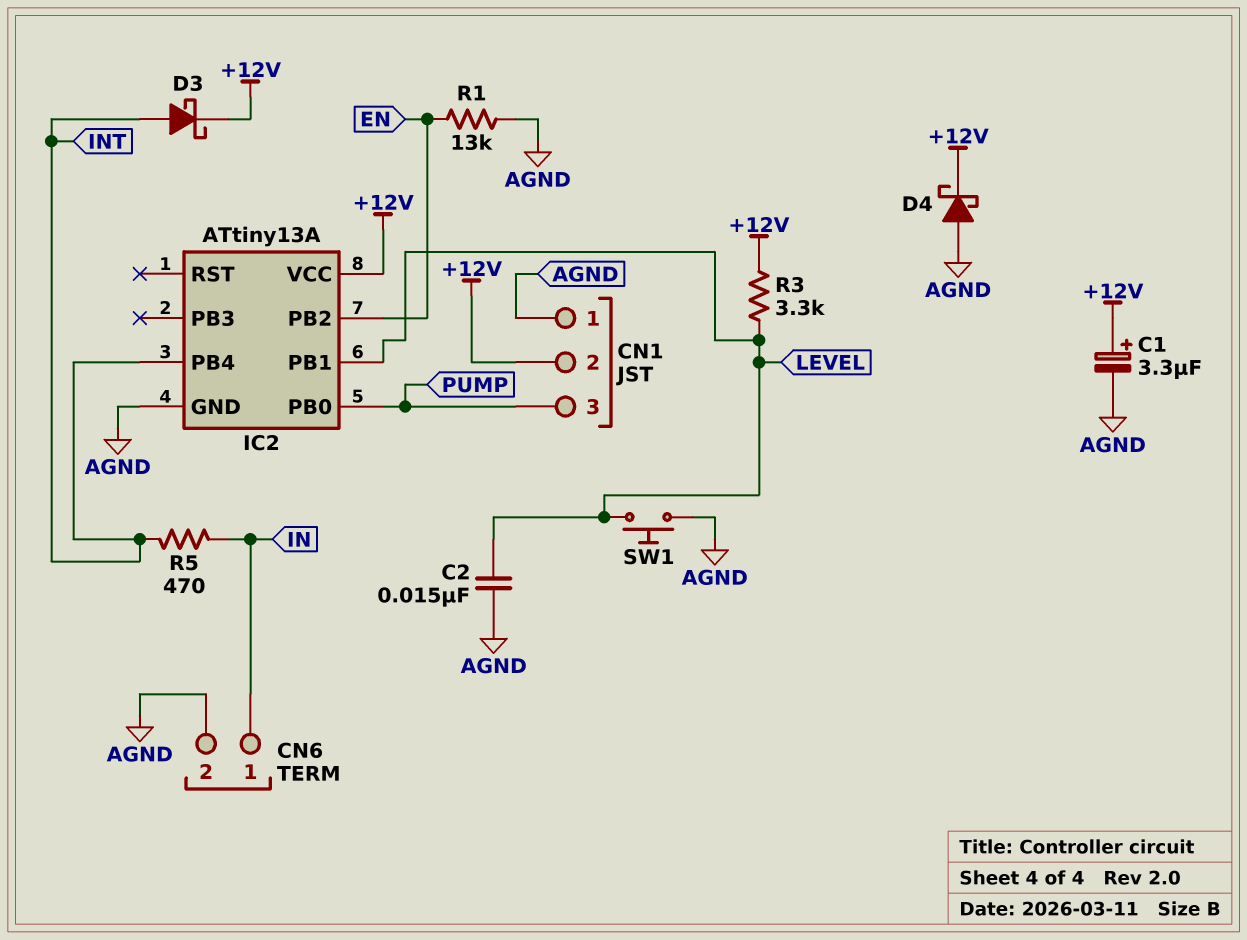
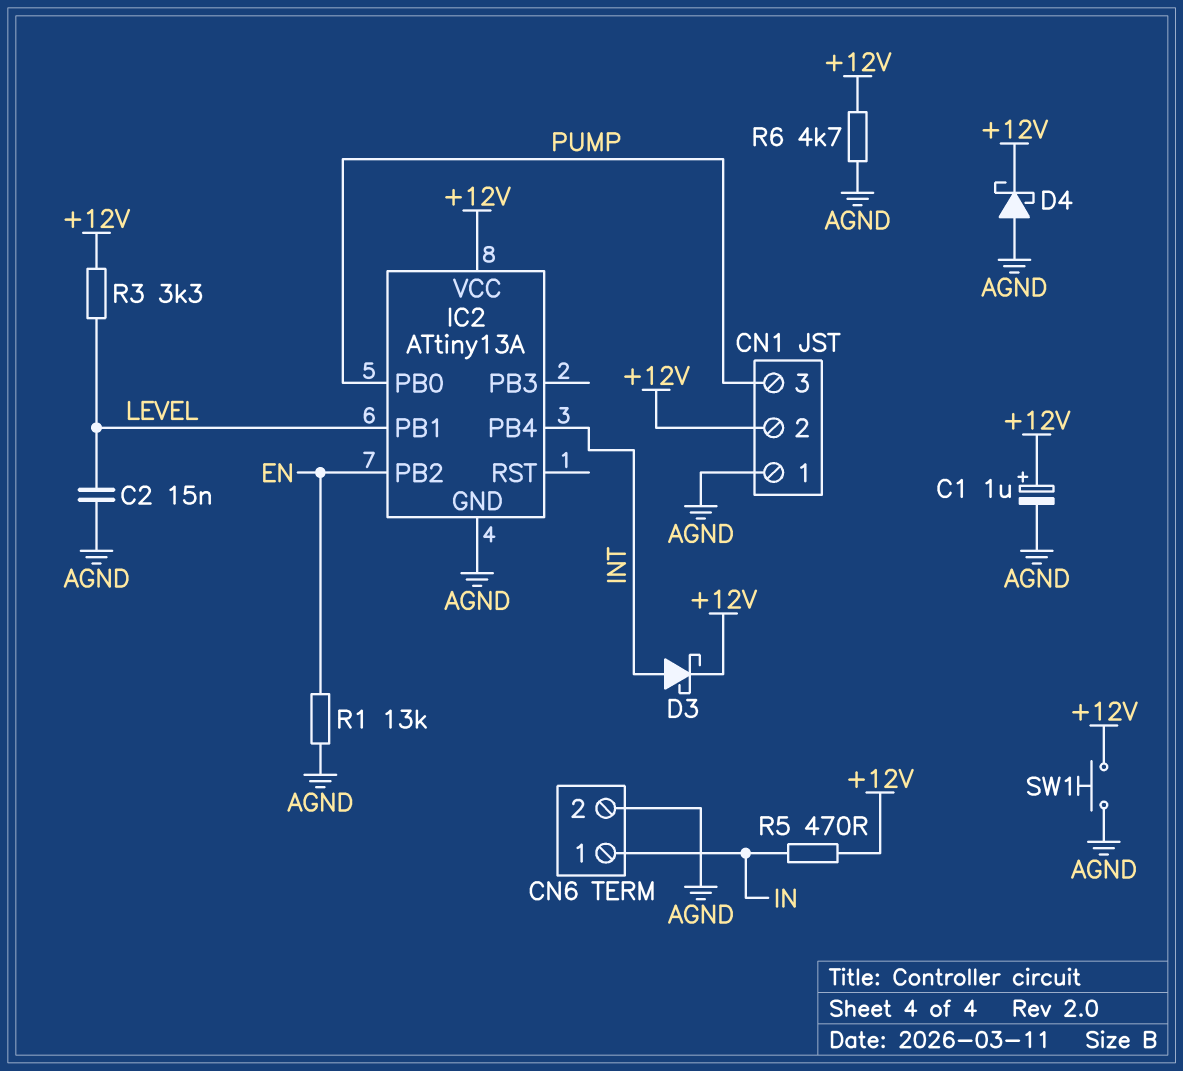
C1: 3.3uF (plus +12V, minus AGND) -> 1uF (plus +12V, minus AGND)
R5: 470 (IN, INT) -> 470 (+12V, IN)
R6: none -> 4.7k (+12V, AGND)
SW1: button (AGND, LEVEL) -> button (+12V, AGND)

